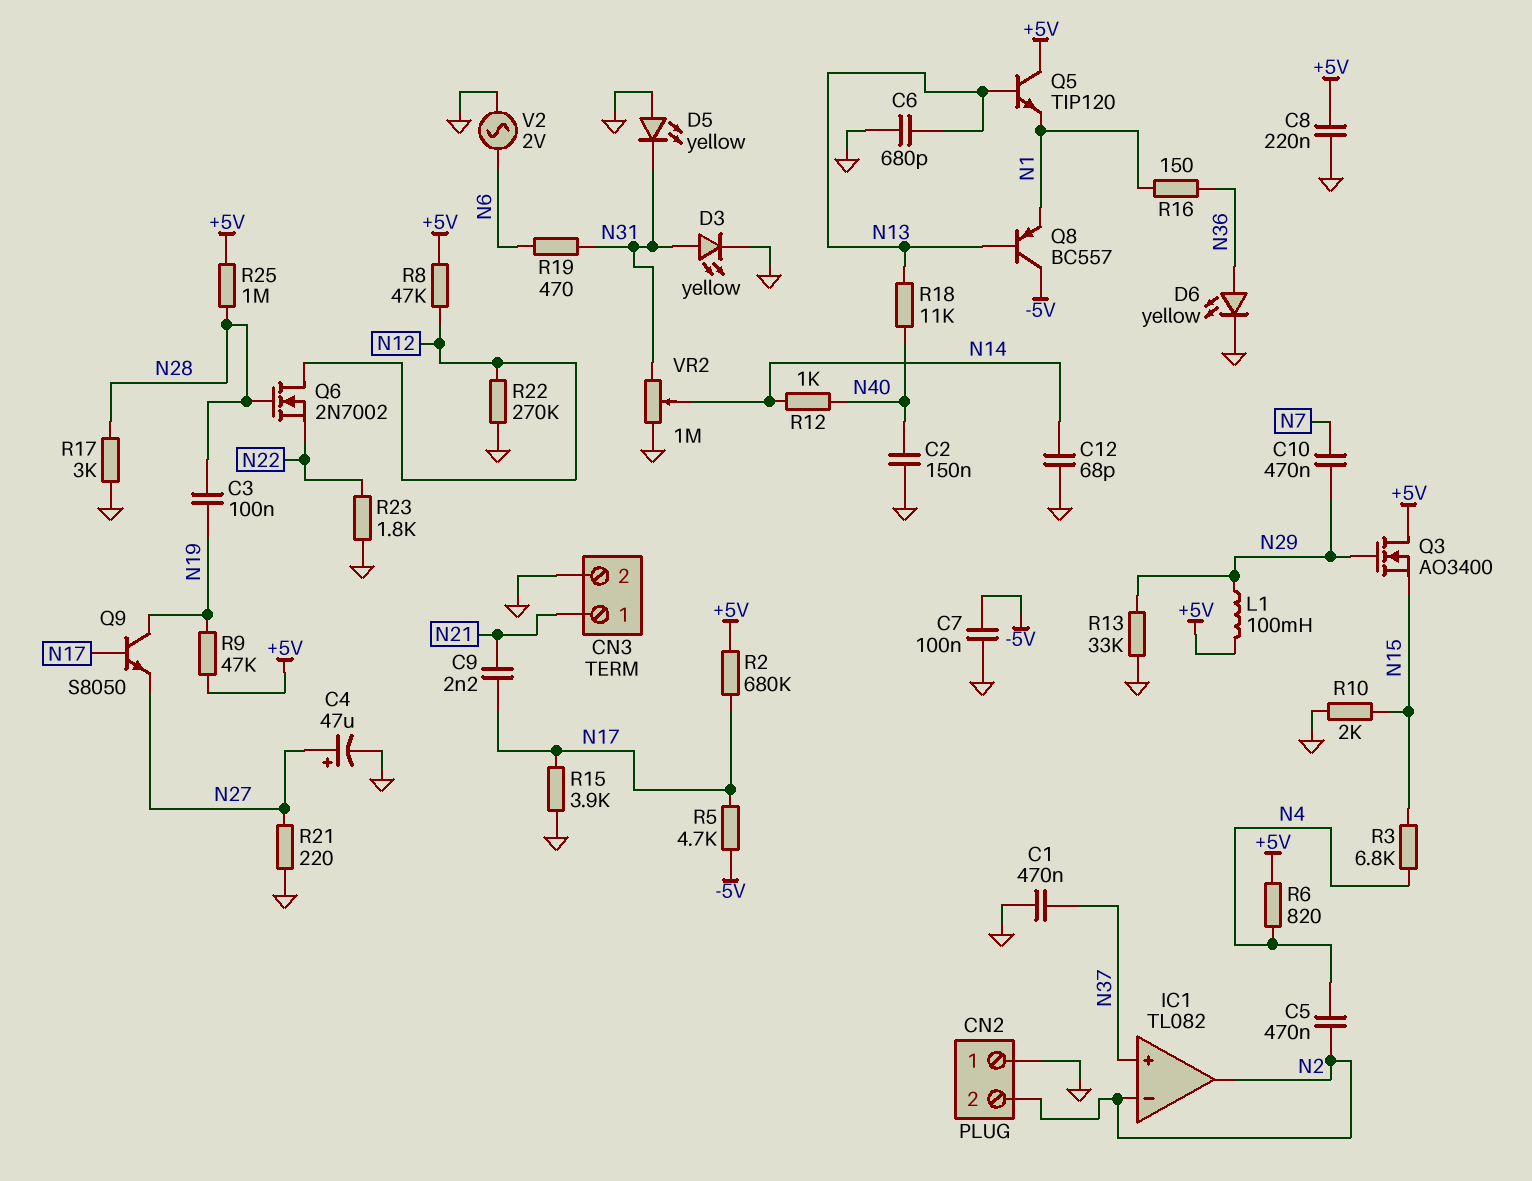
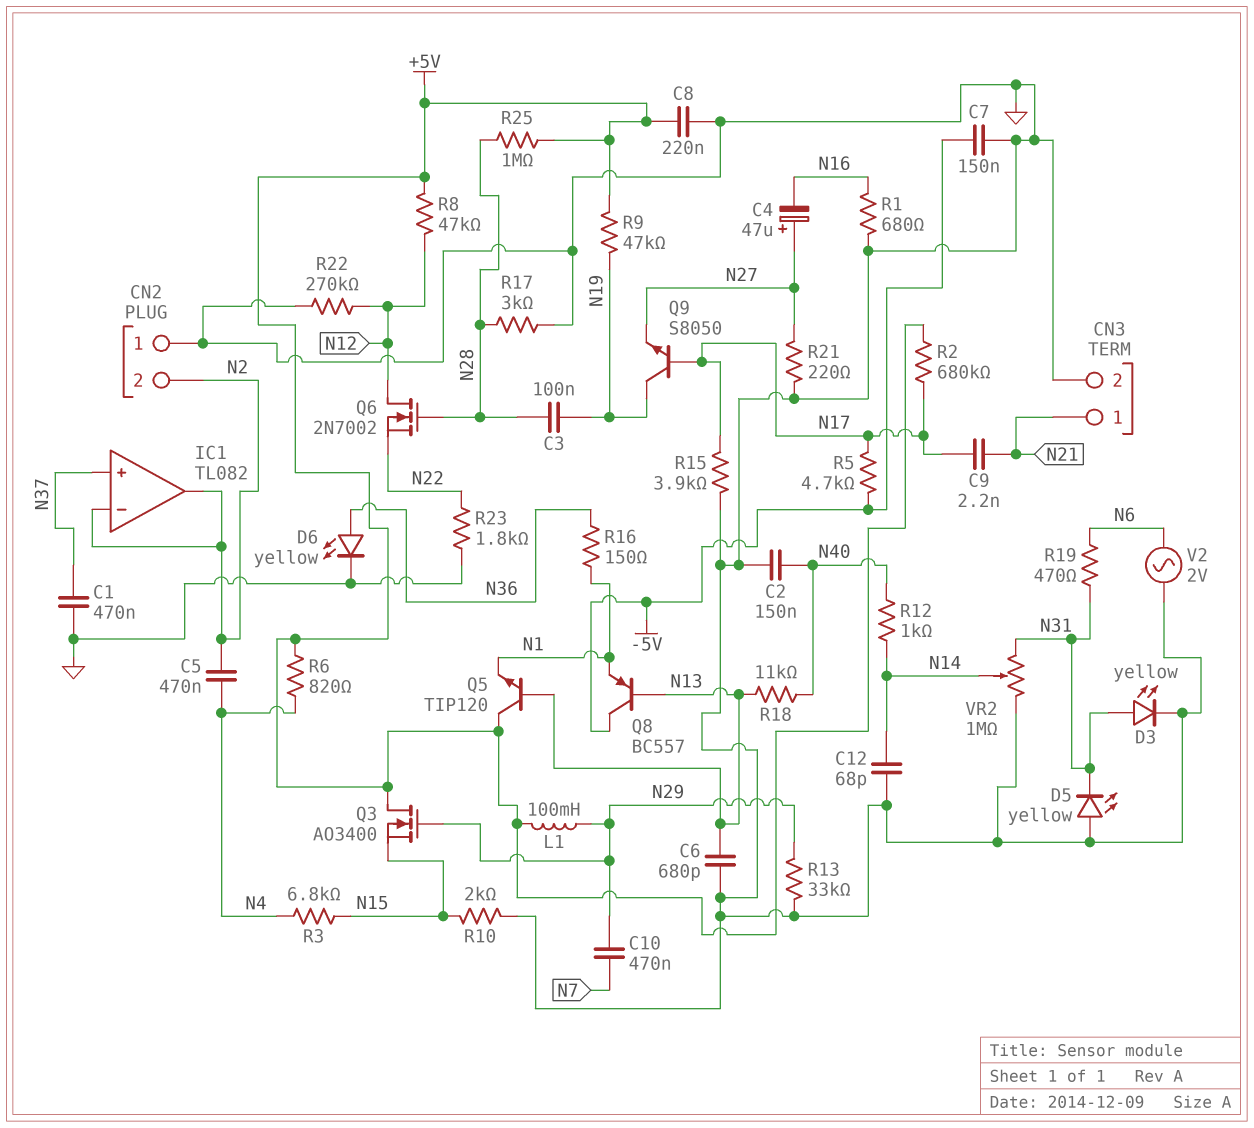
C4: 47uF (plus N27, minus GND) -> 47uF (plus N27, minus N16)
C7: 100nF (-5V, GND) -> 150nF (-5V, GND)
R1: none -> 680 (GND, N16)

